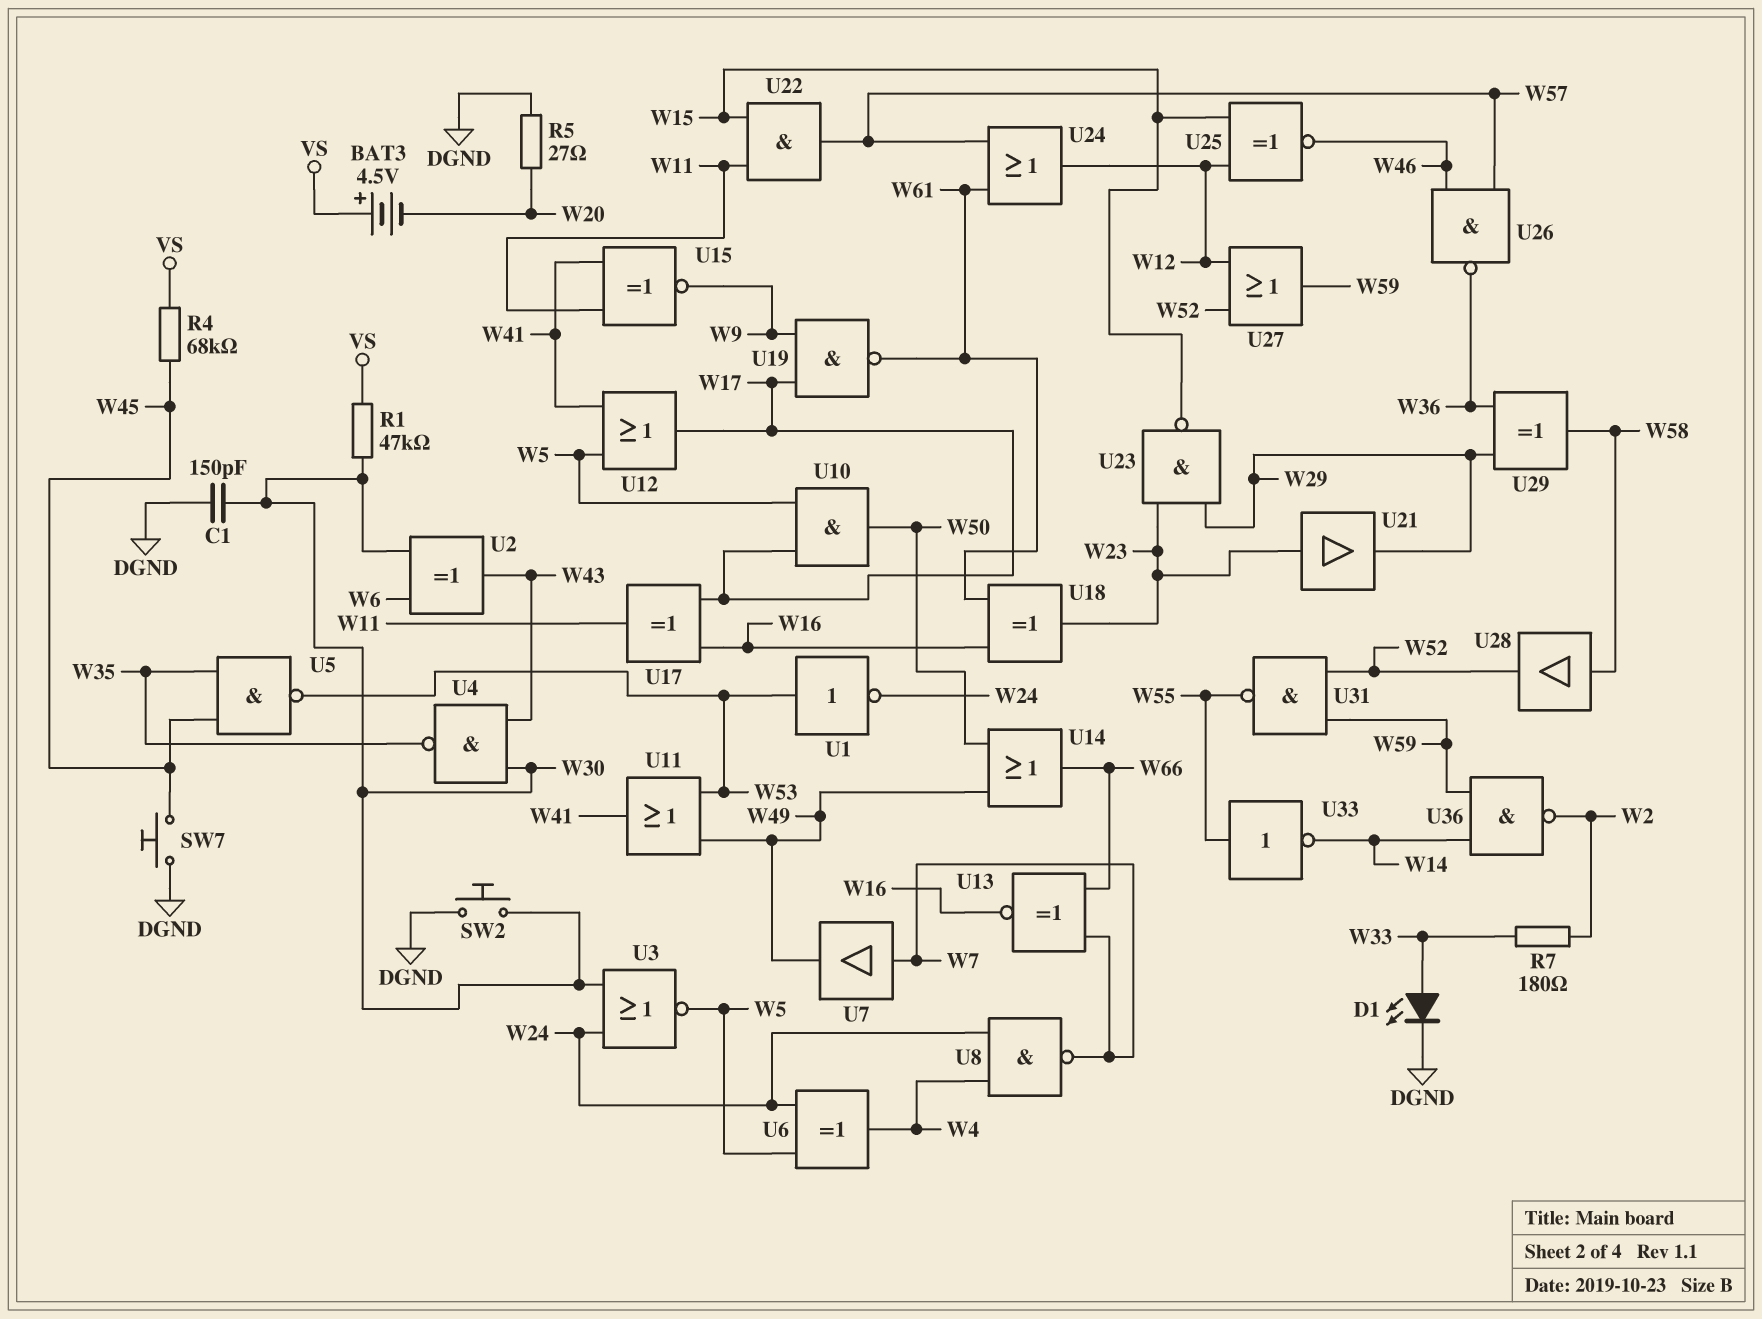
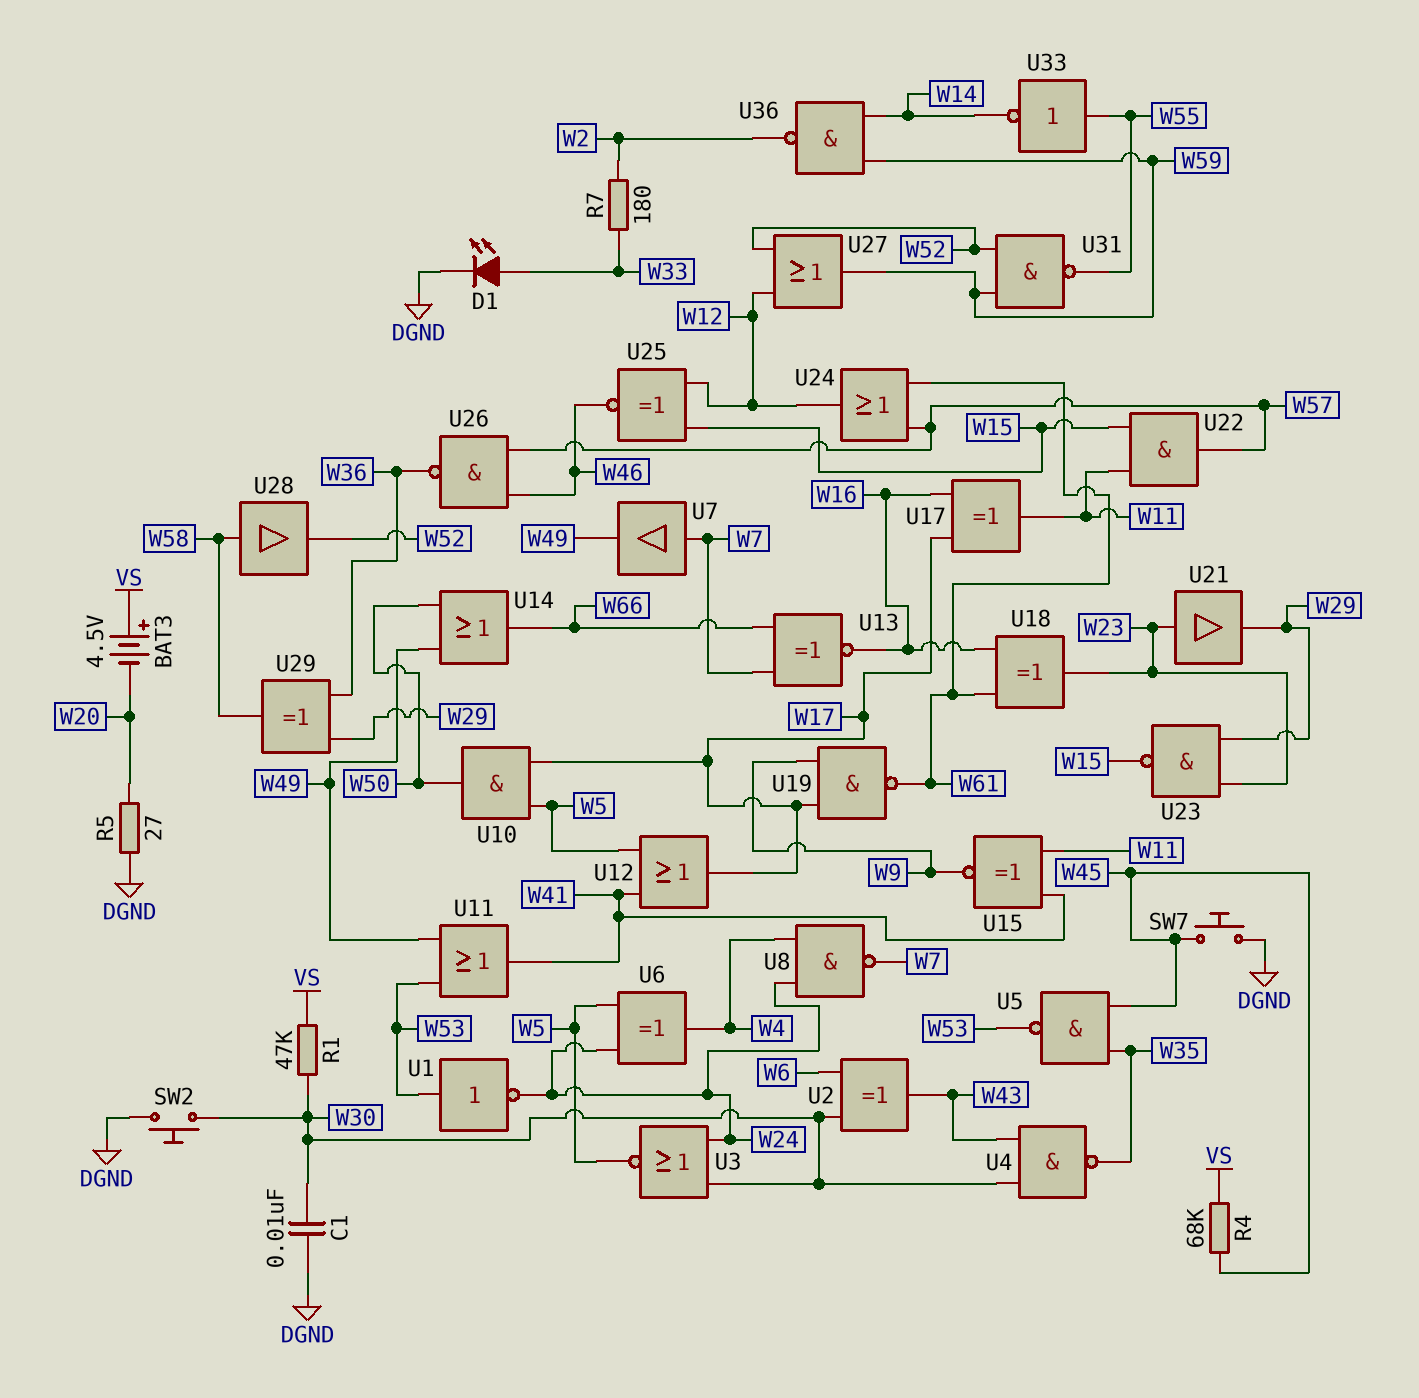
C1: 150pF (DGND, W30) -> 10nF (DGND, W30)

